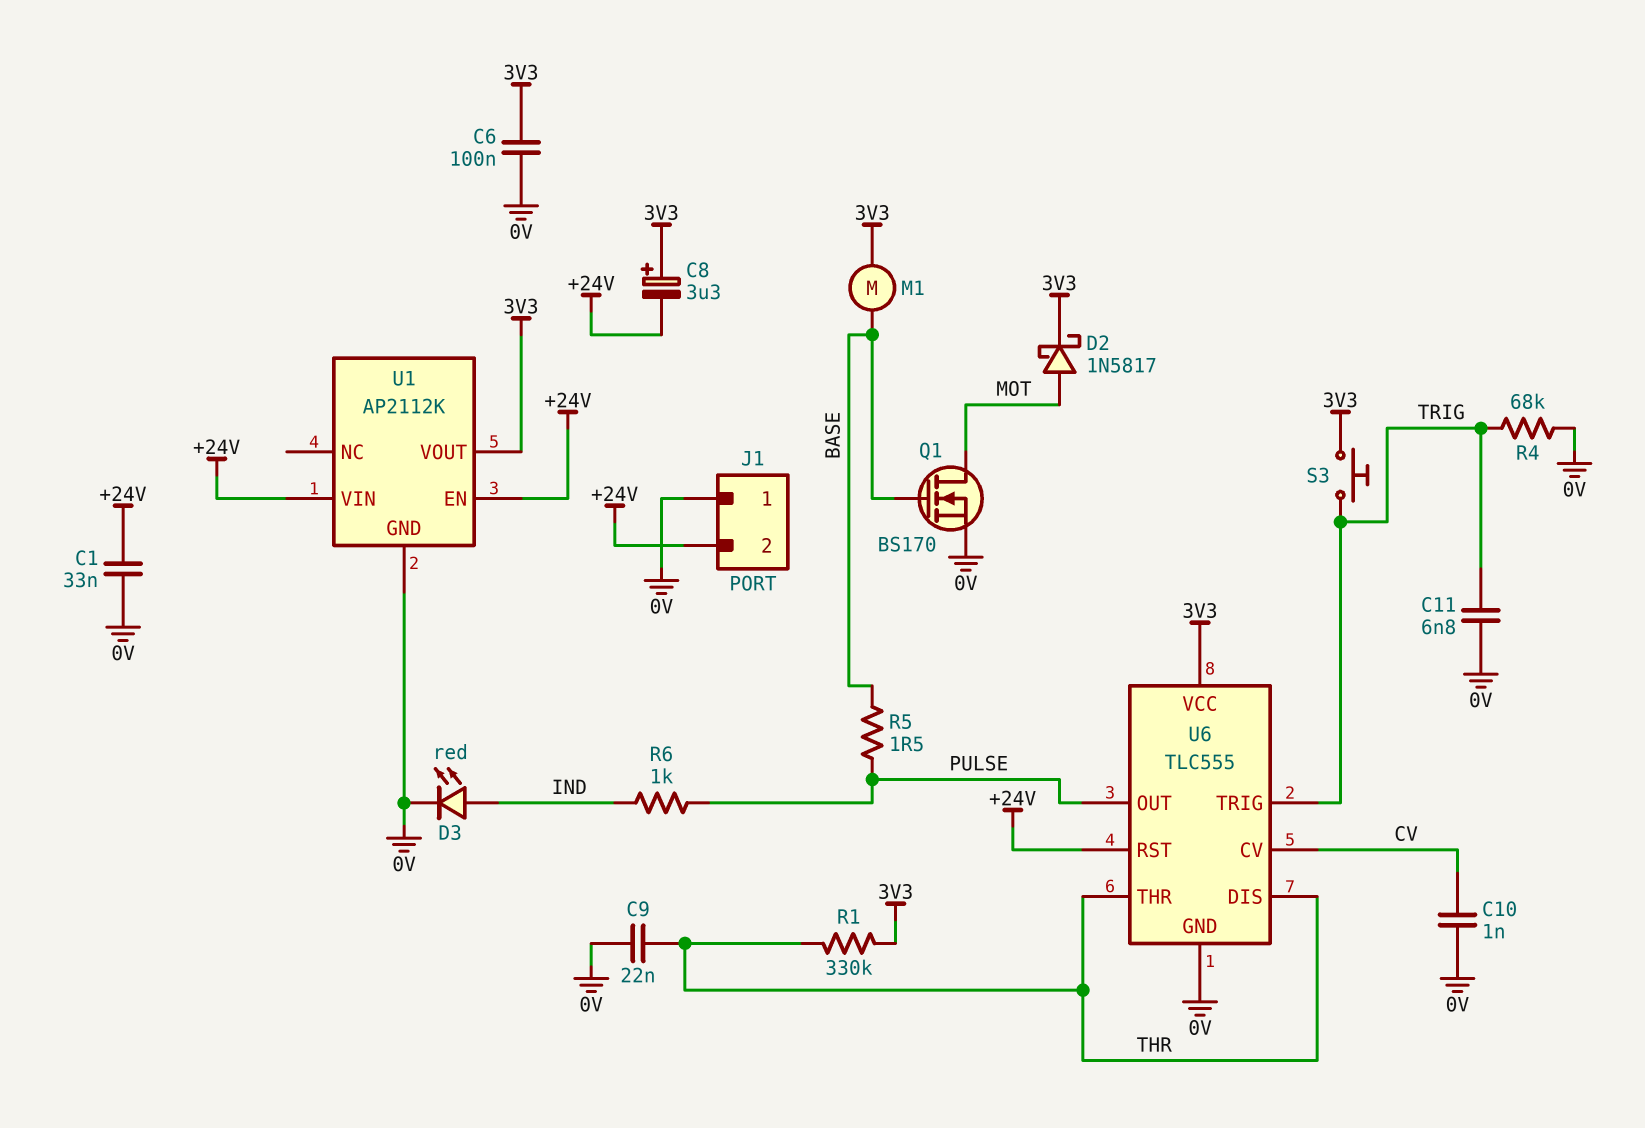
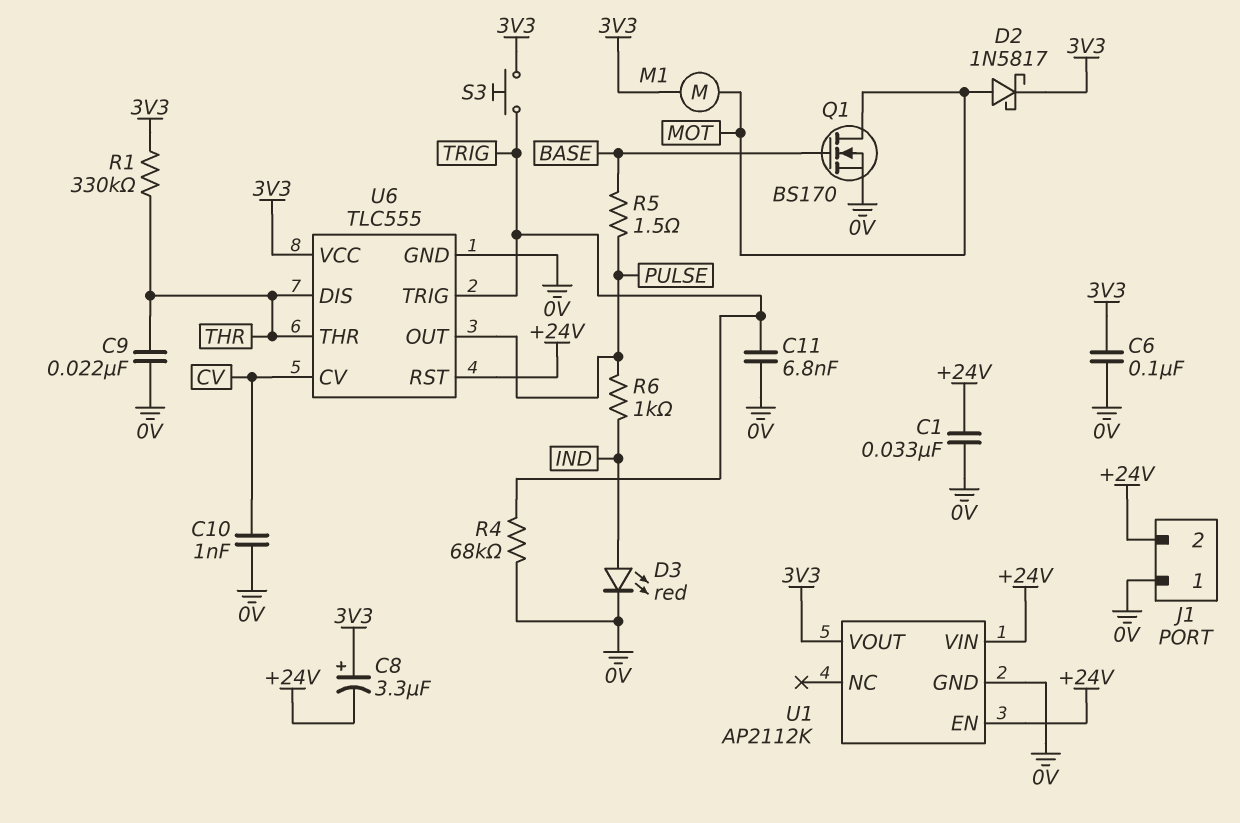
M1: motor (3V3, BASE) -> motor (3V3, MOT)

